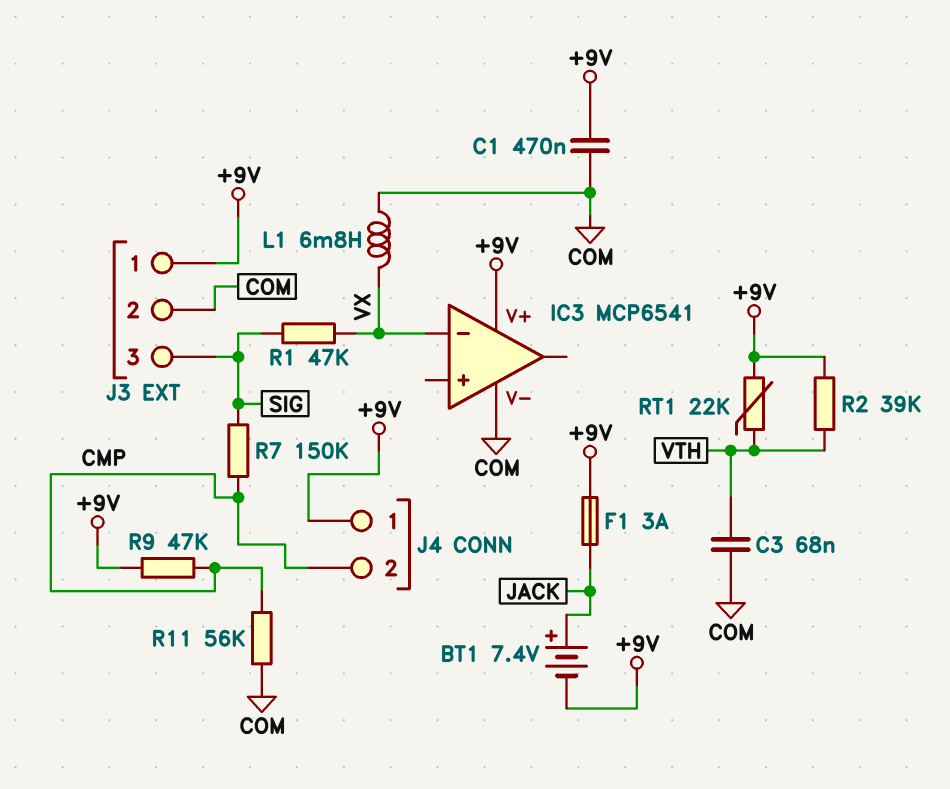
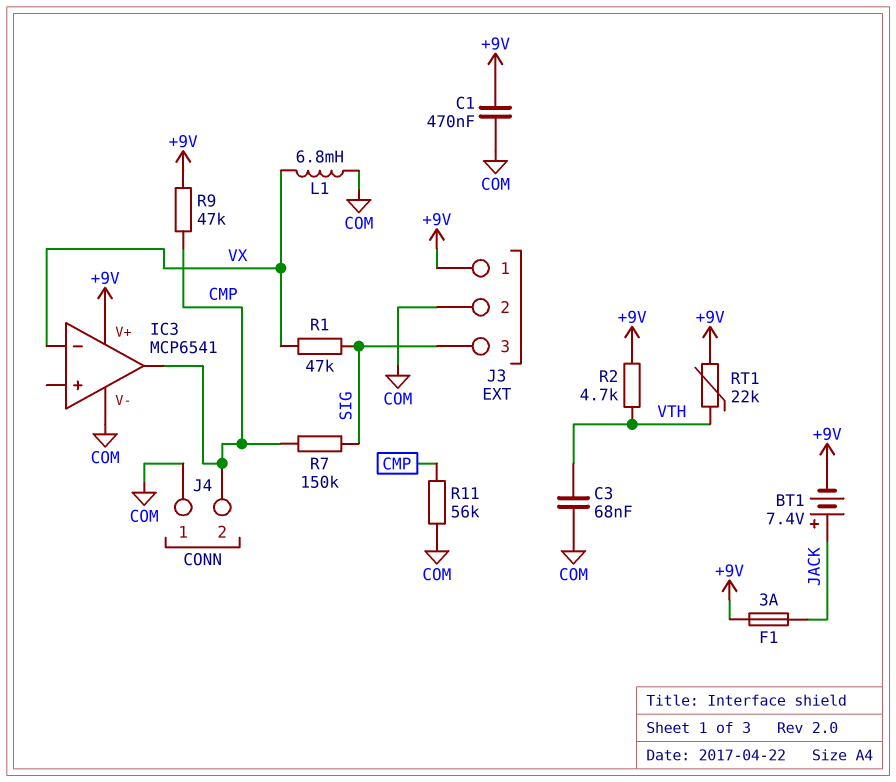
IC3 pin out: none -> CMP
J4 pin 1: +9V -> COM
R2: 39k (+9V, VTH) -> 4.7k (+9V, VTH)

